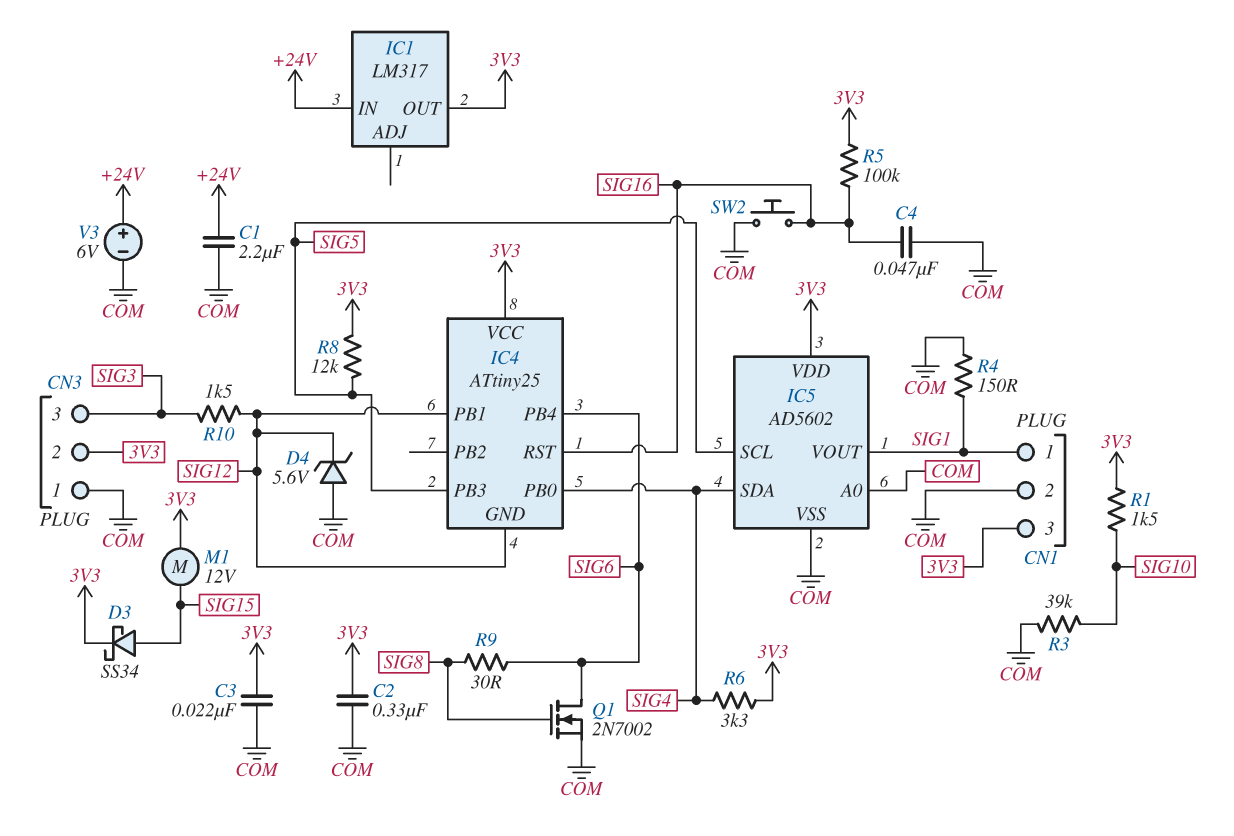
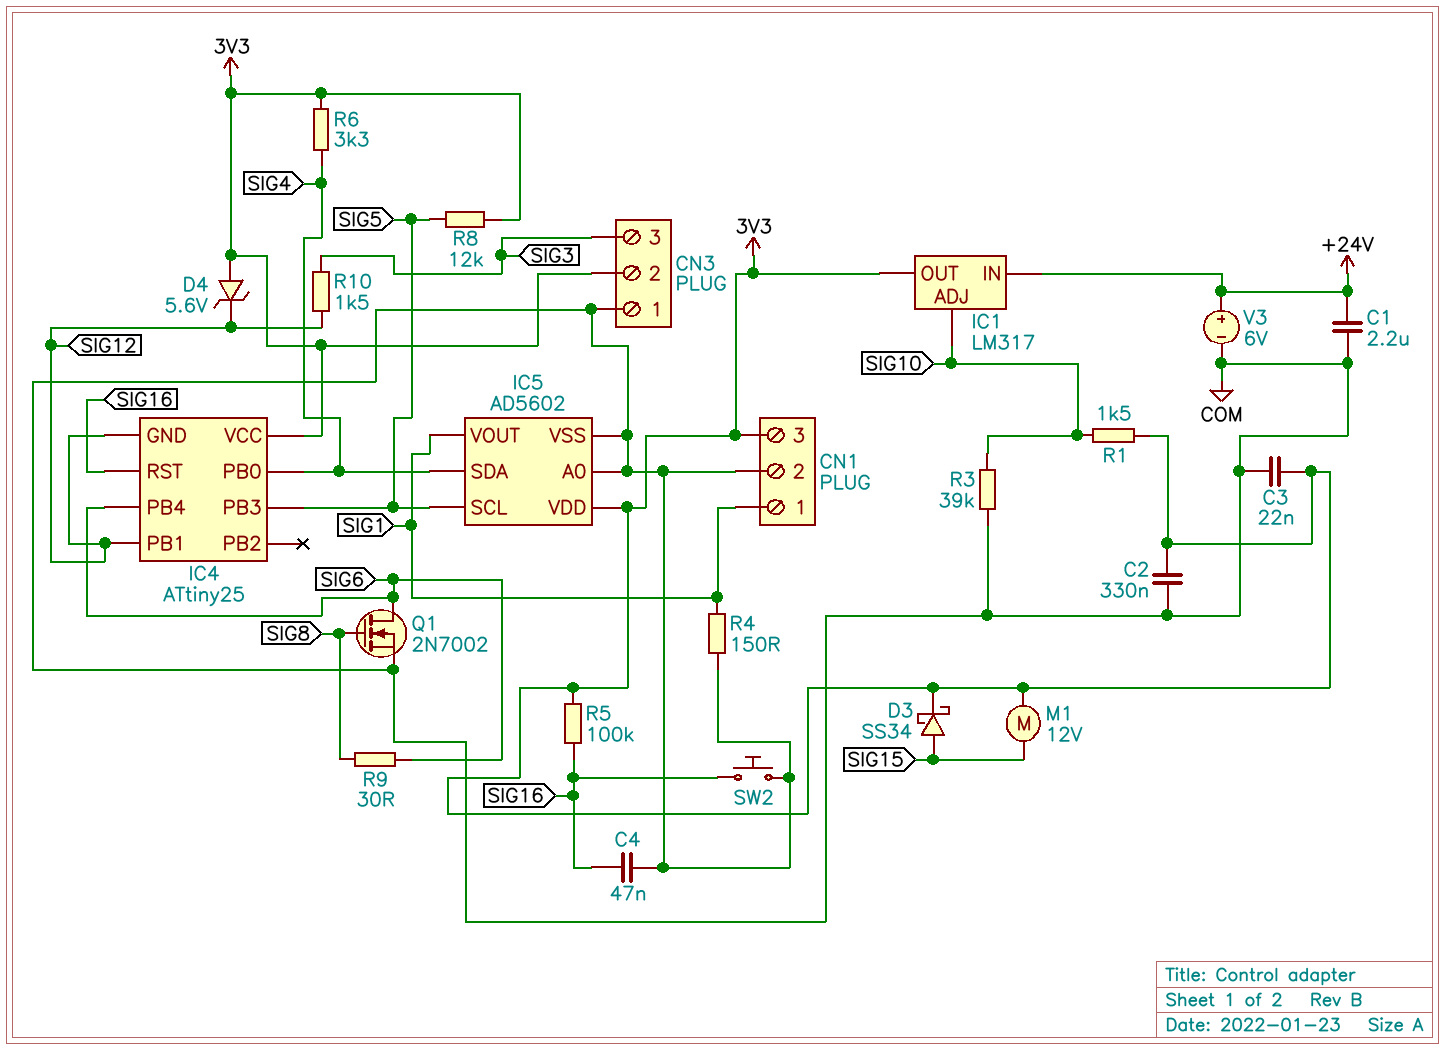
D4: zener 5.6V (A COM, K SIG12) -> zener 5.6V (A 3V3, K SIG12)
IC1 pin ADJ: none -> SIG10

